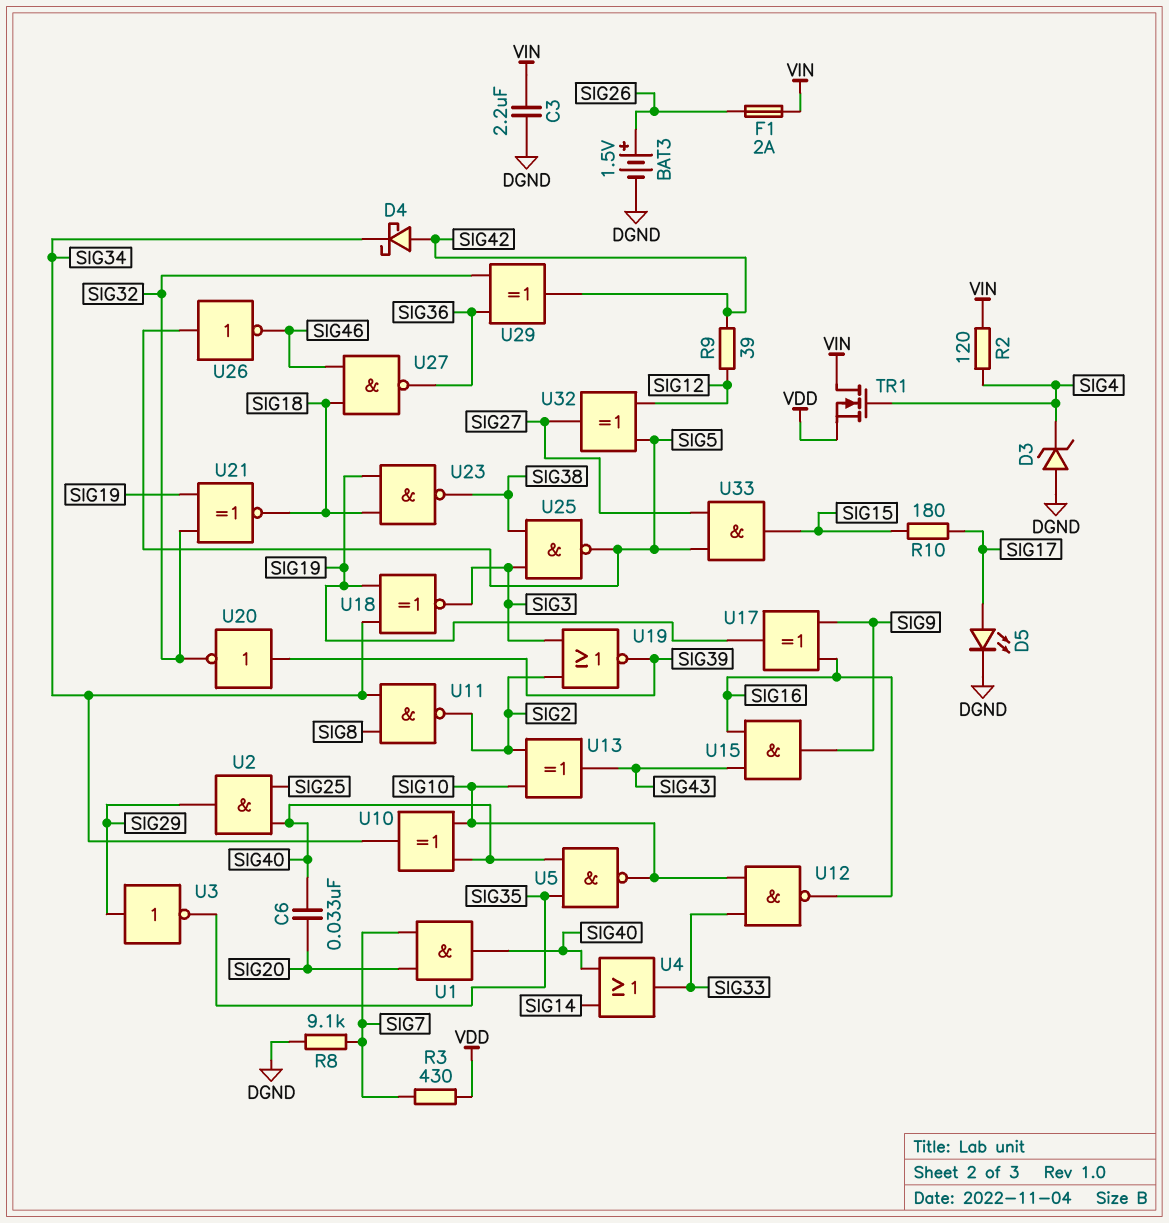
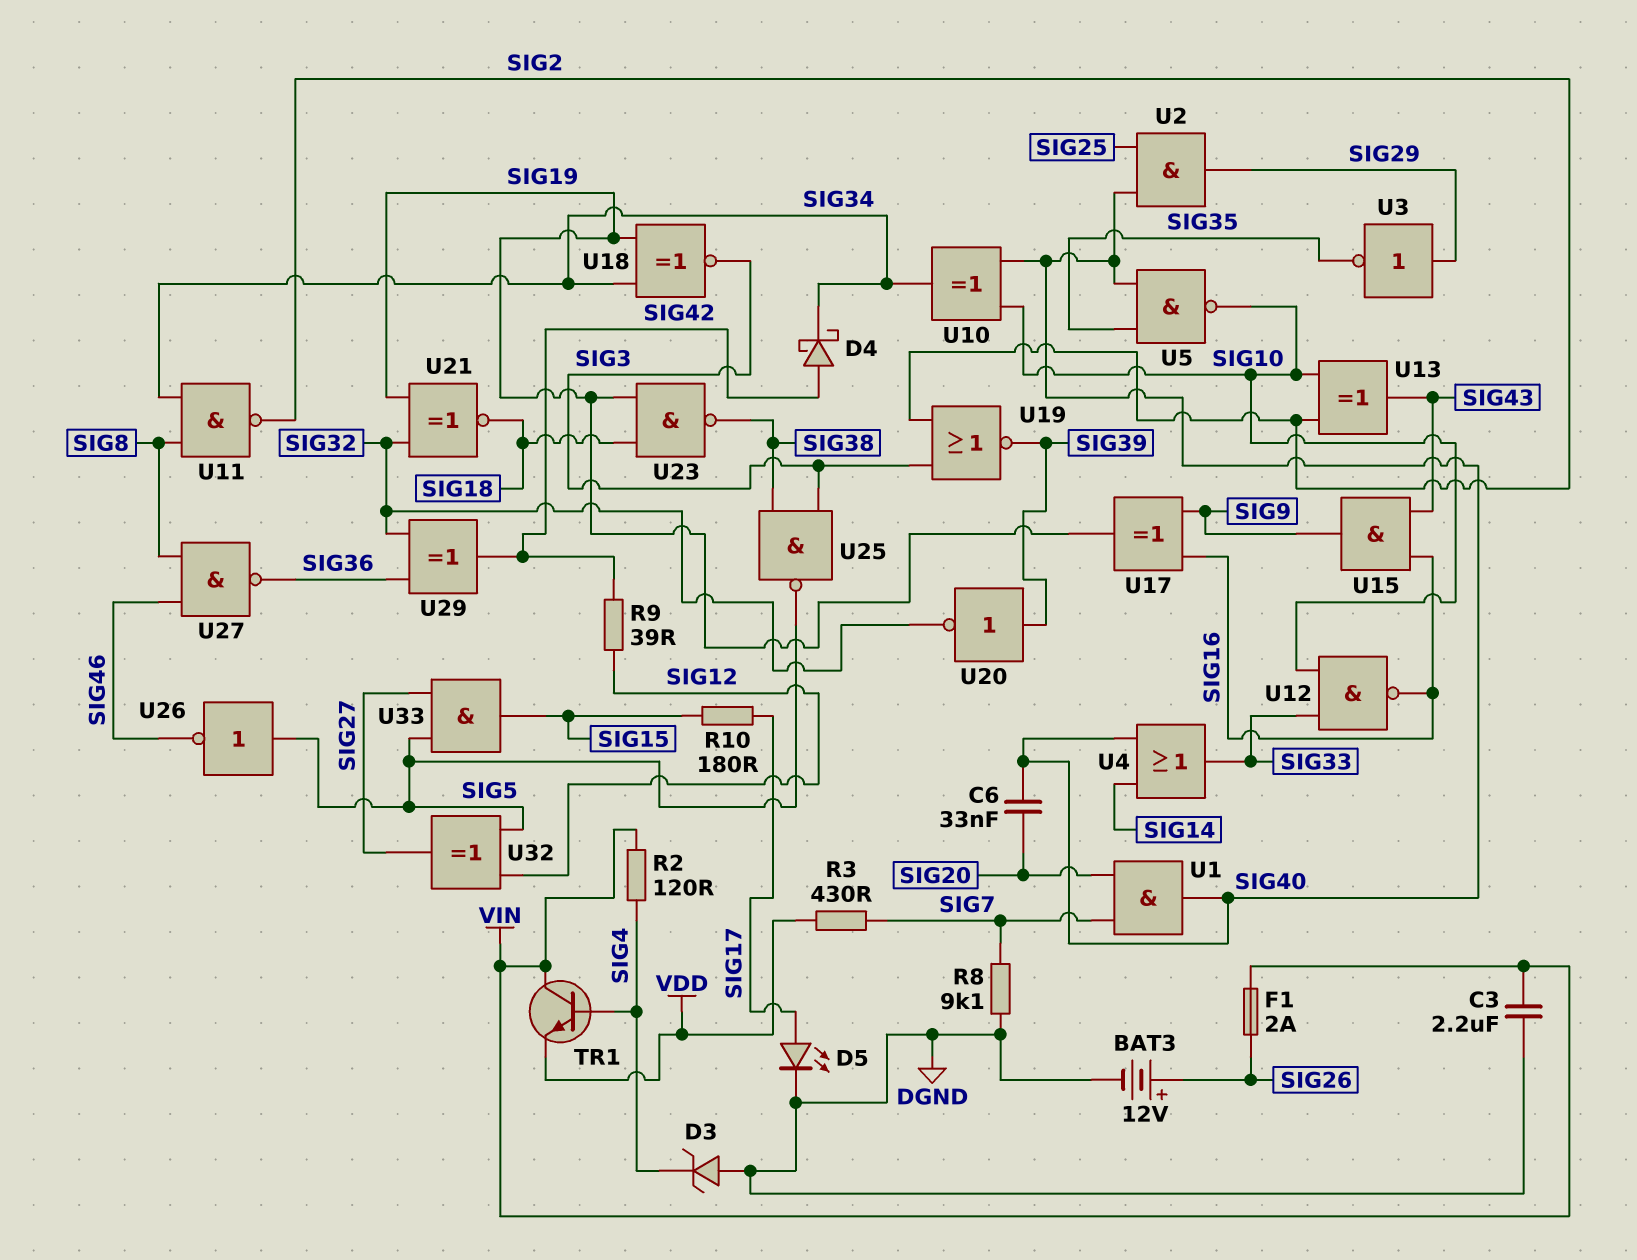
BAT3: 1.5V (plus SIG26, minus DGND) -> 12V (plus SIG26, minus DGND)
TR1: NMOS (G SIG4, D VIN, S VDD) -> NPN (B SIG4, C VIN, E VDD)
U27: NAND (in SIG18, in SIG46, out SIG36) -> NAND (in SIG8, in SIG46, out SIG36)

